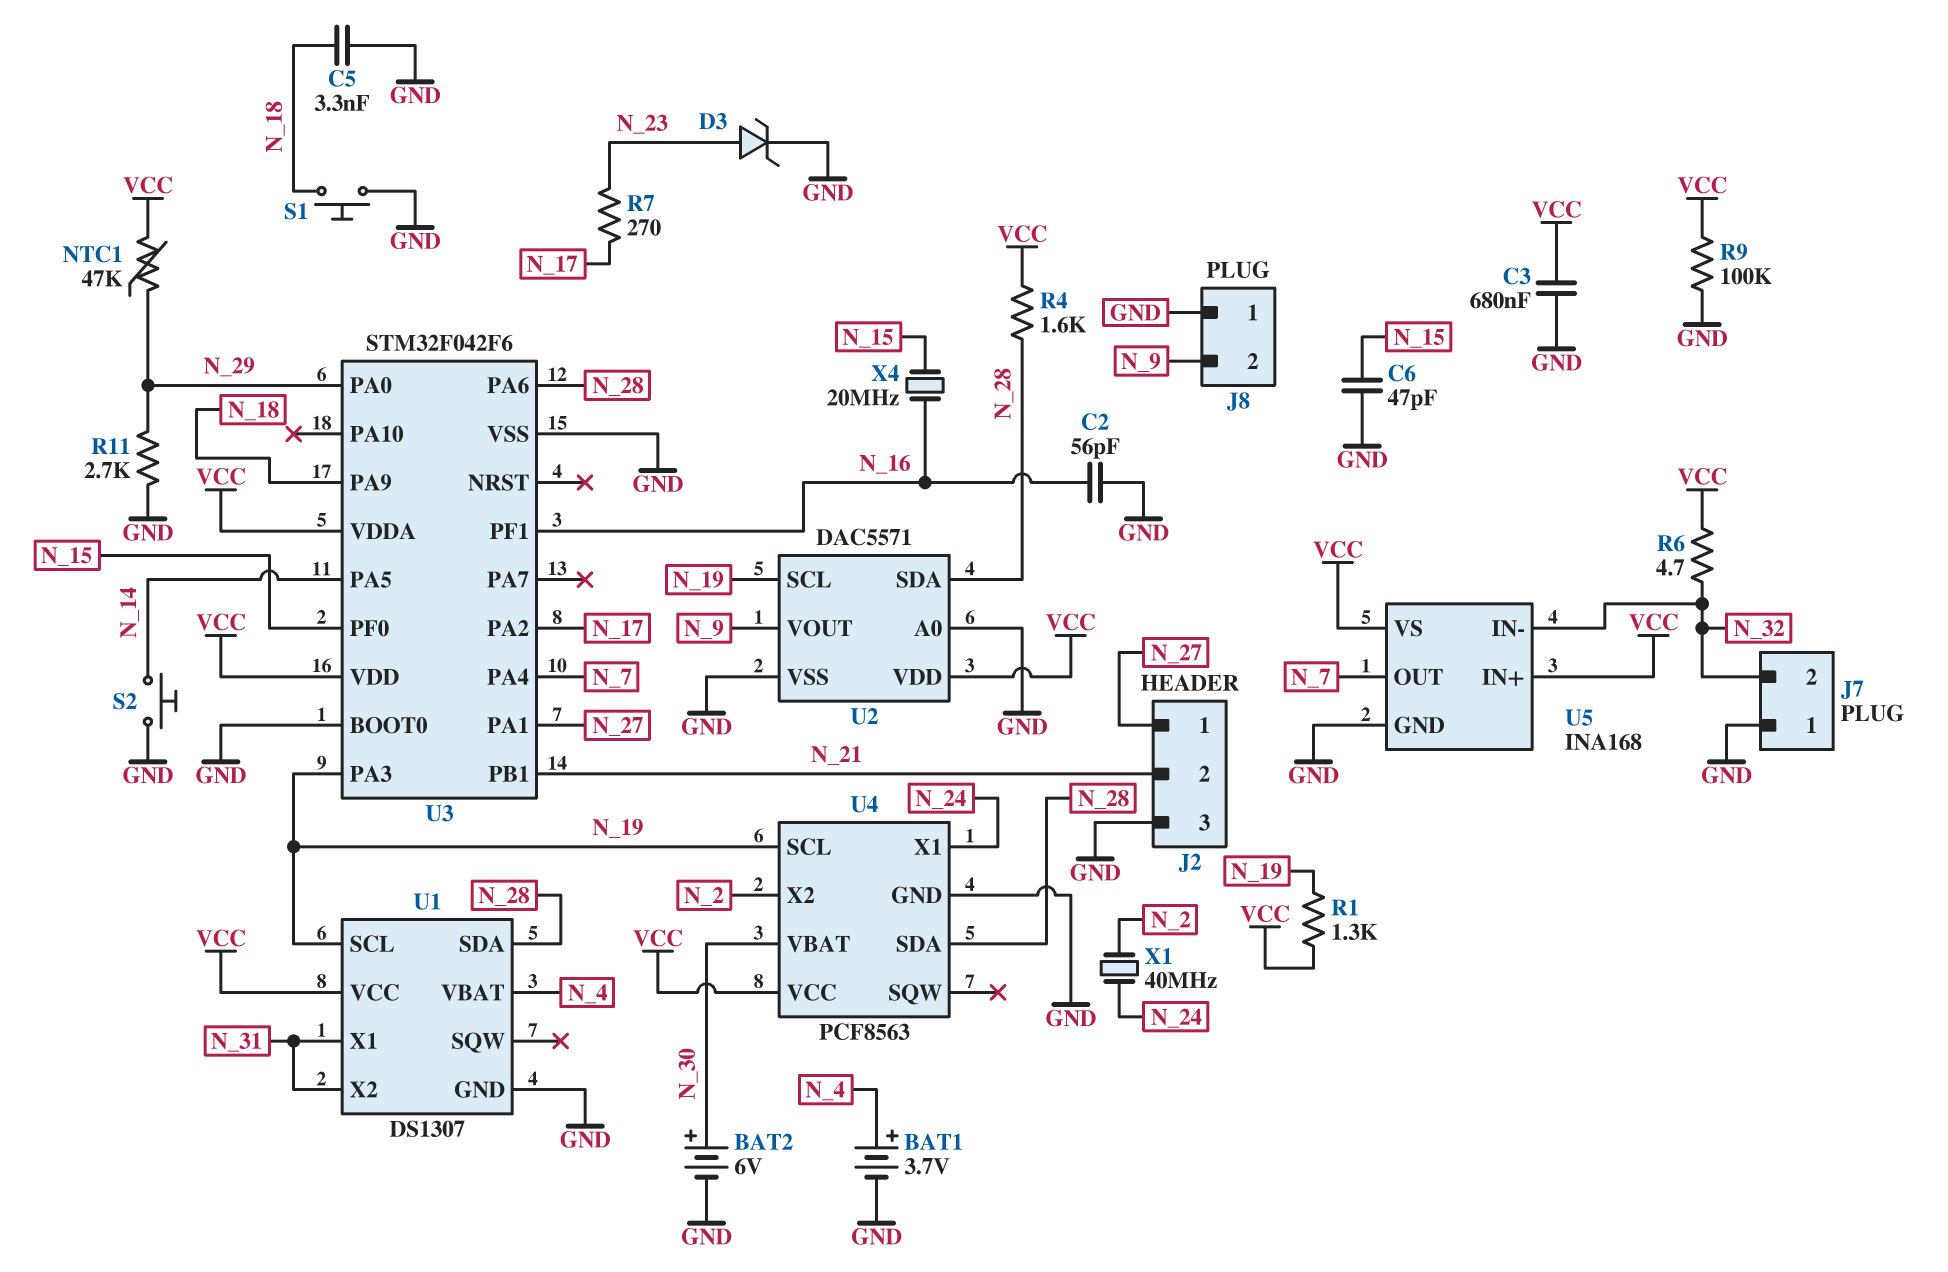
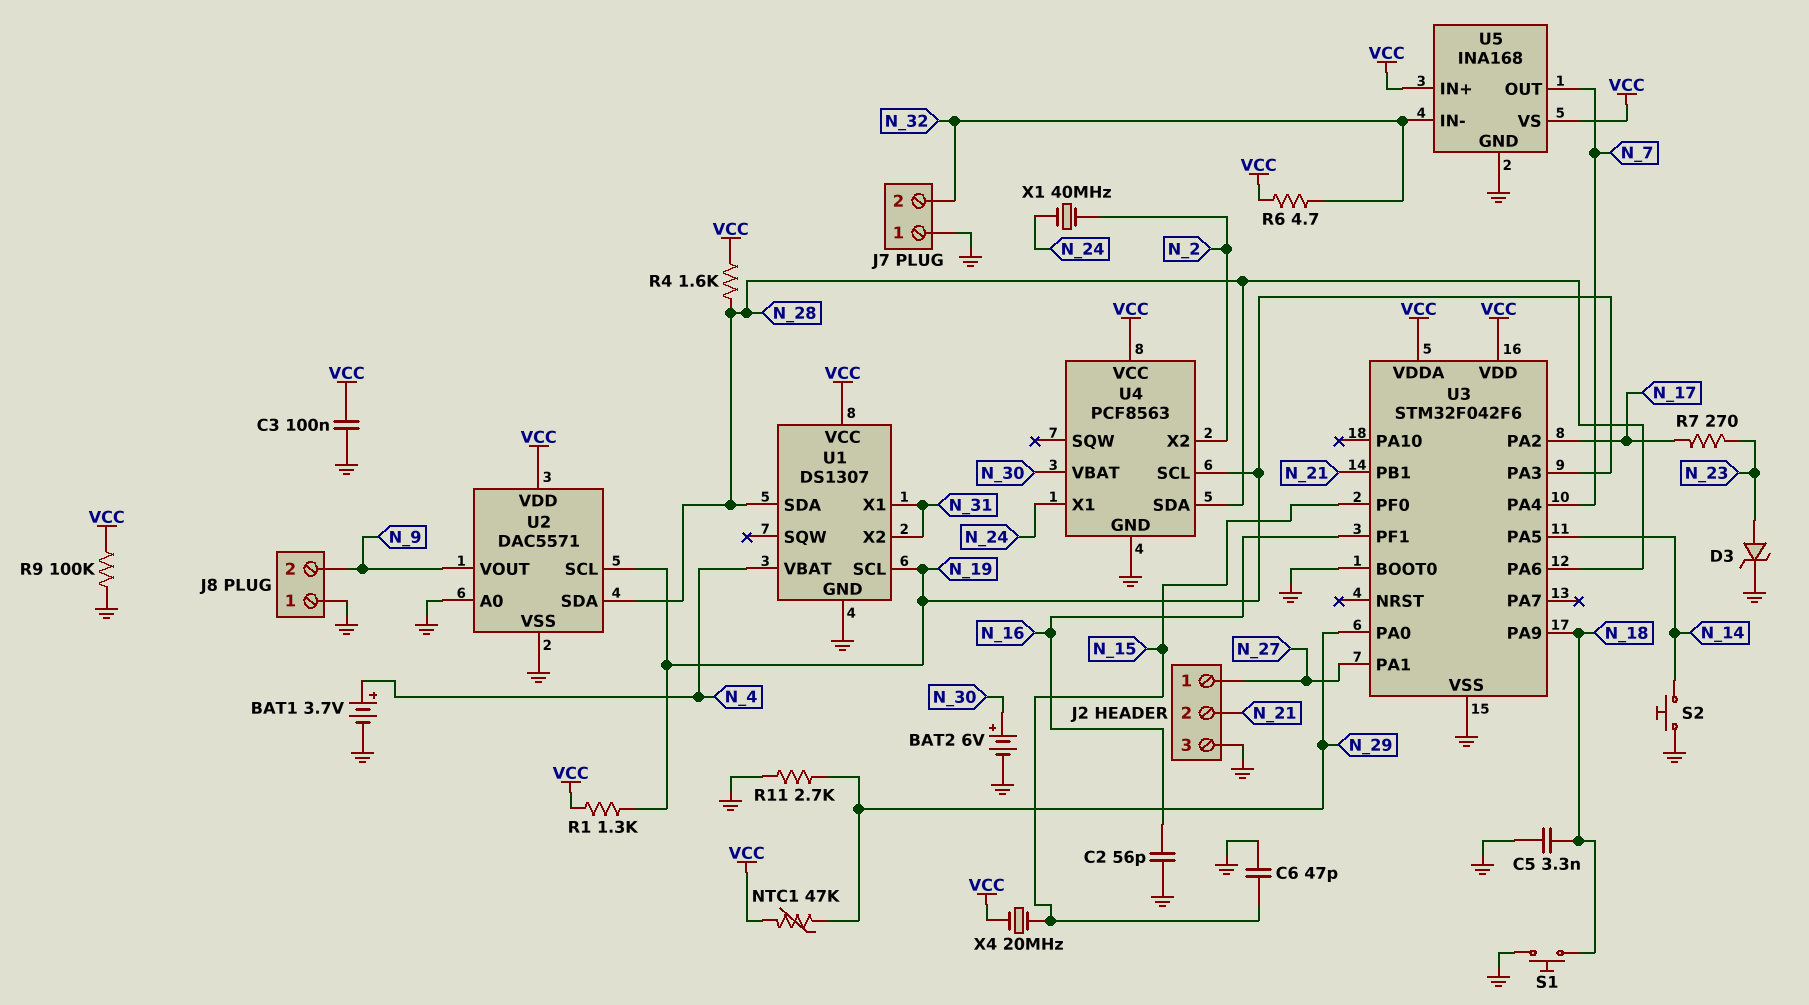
C3: 680nF (GND, VCC) -> 100nF (GND, VCC)
X4: 20MHz (N_15, N_16) -> 20MHz (N_15, VCC)

